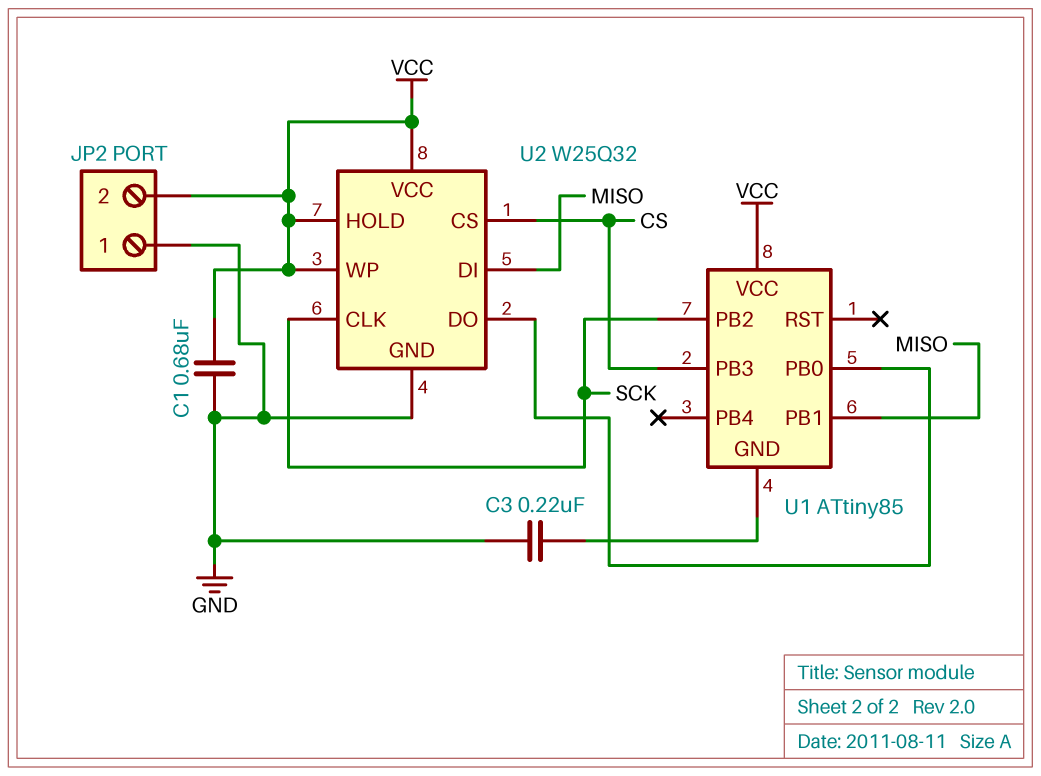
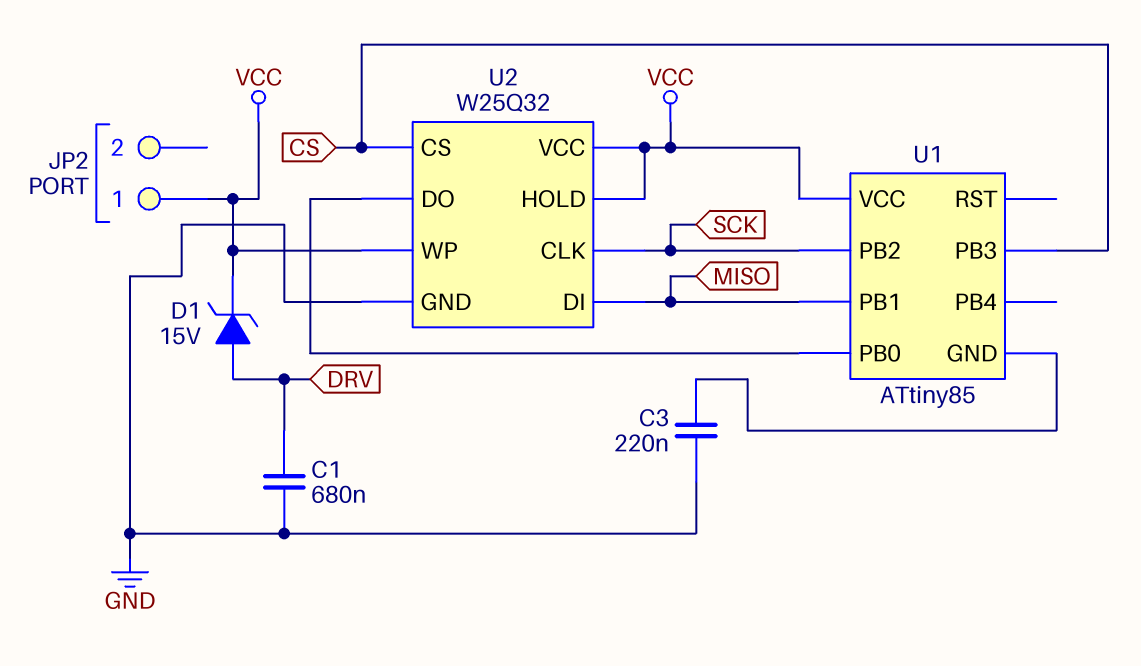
C1: 680nF (GND, VCC) -> 680nF (DRV, GND)
D1: none -> zener 15V (A DRV, K VCC)
JP2 pin 1: GND -> VCC
JP2 pin 2: VCC -> none

